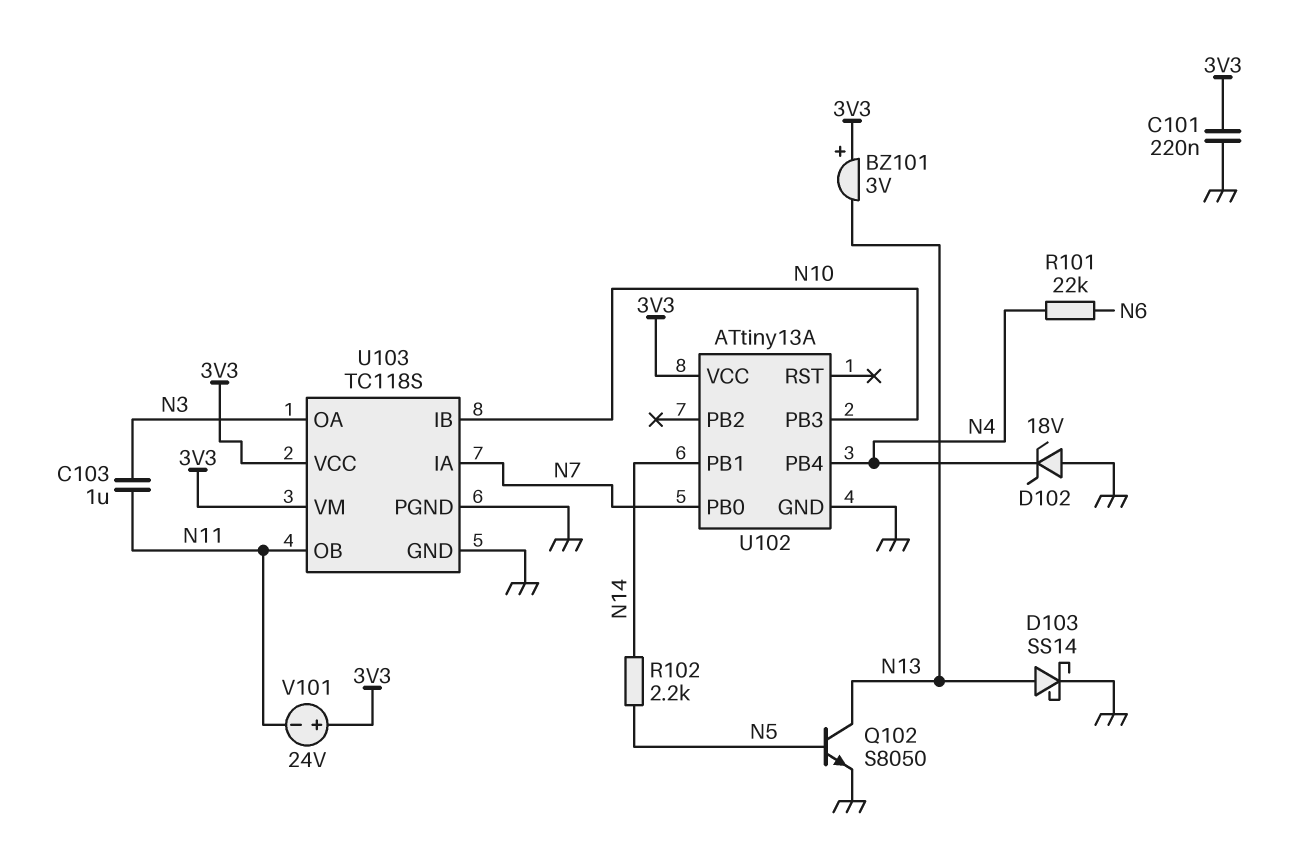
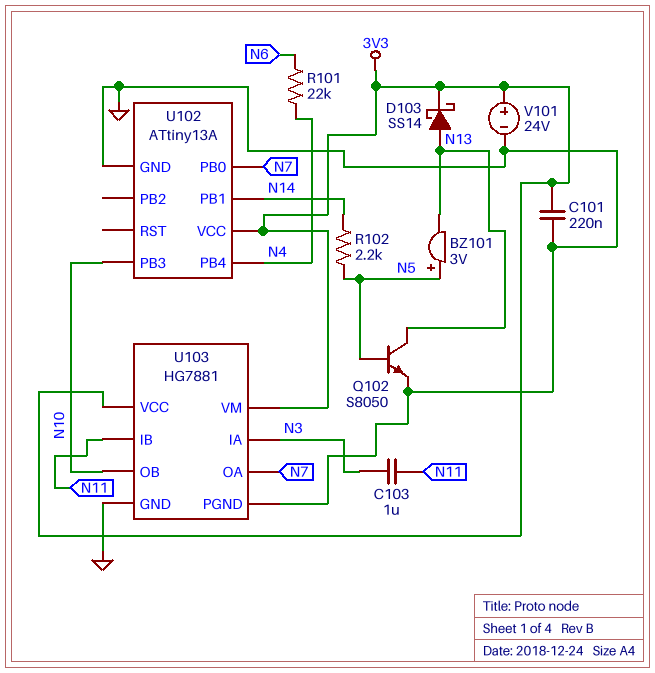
BZ101: buzzer 3V (plus 3V3, minus N13) -> buzzer 3V (plus N5, minus N13)
D102: zener 18V (A GND, K N4) -> none
D103: schottky SS14 (A N13, K GND) -> schottky SS14 (A N13, K 3V3)
U103: TC118S -> HG7881
U103 pin IA: N7 -> N3
U103 pin IB: N10 -> N11
U103 pin OA: N3 -> N7
U103 pin OB: N11 -> N10
V101: 24V (plus 3V3, minus N11) -> 24V (plus 3V3, minus GND)

